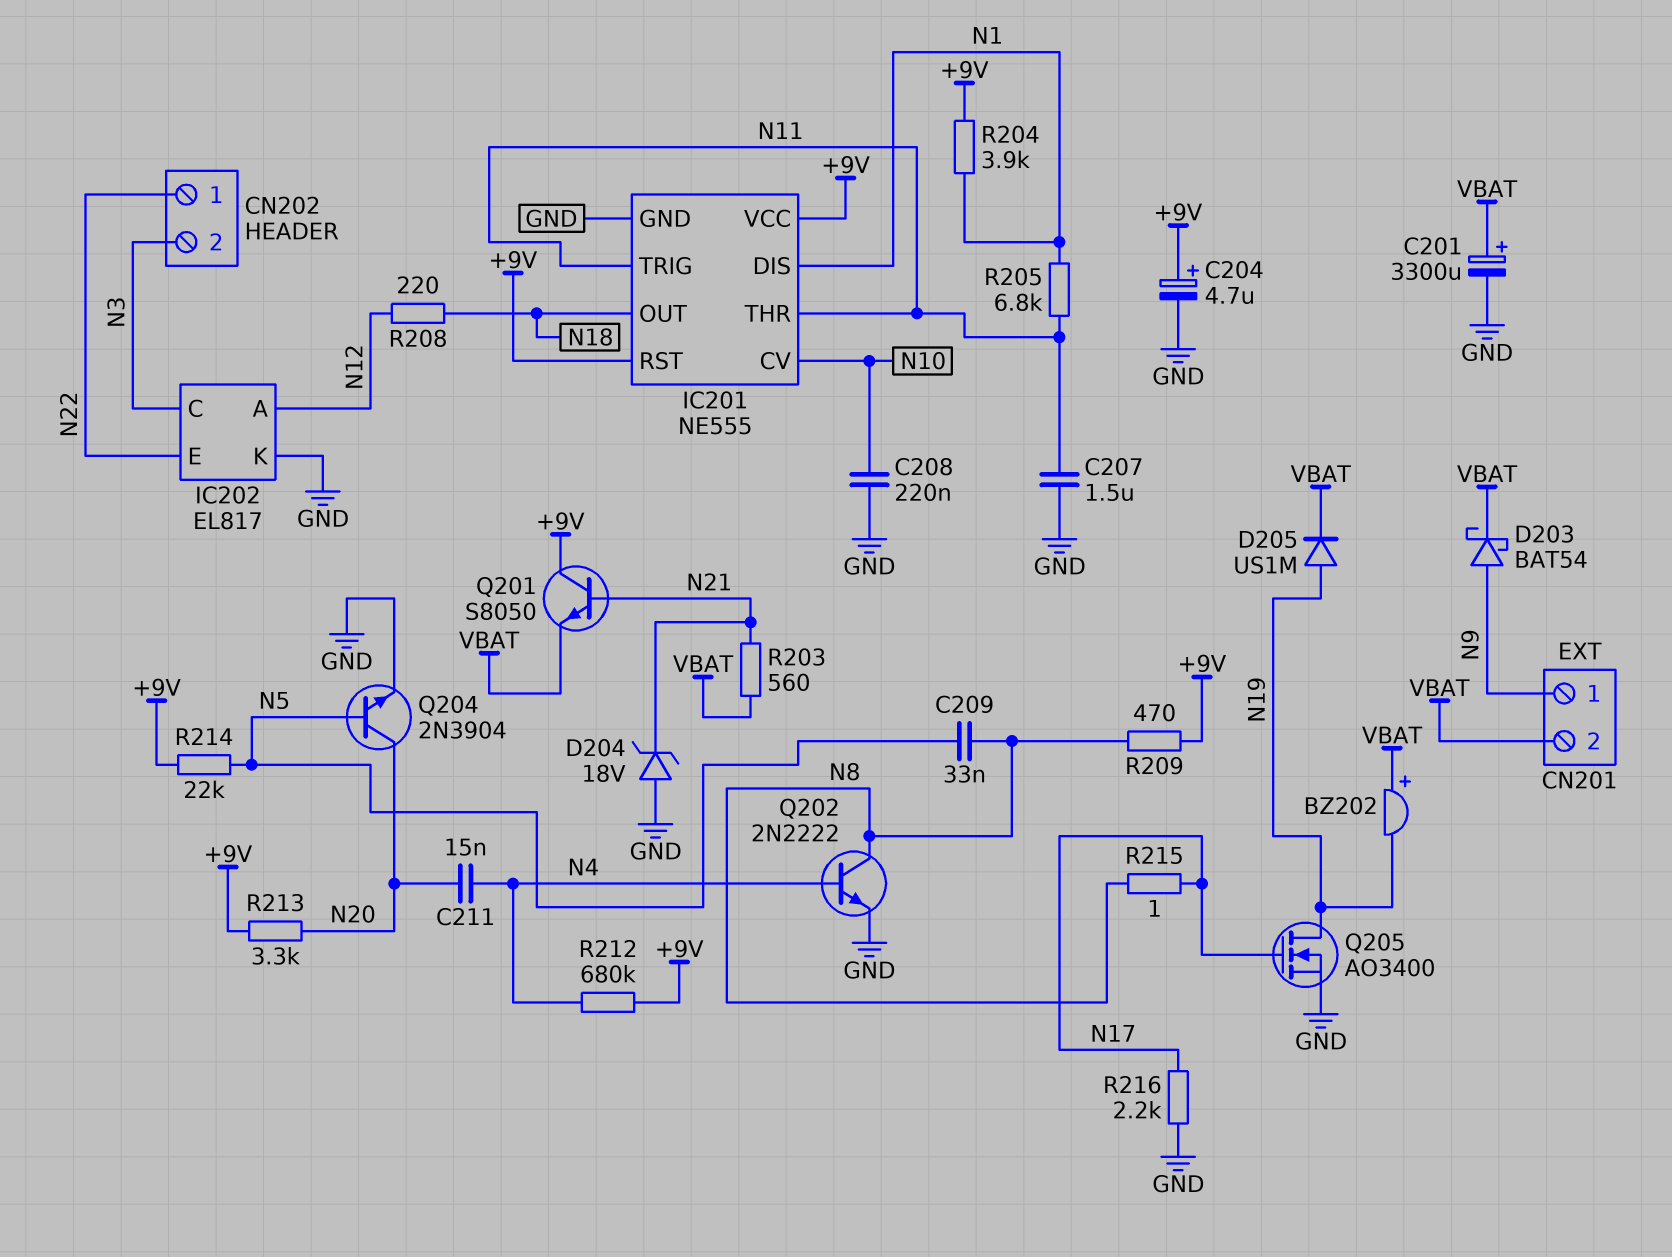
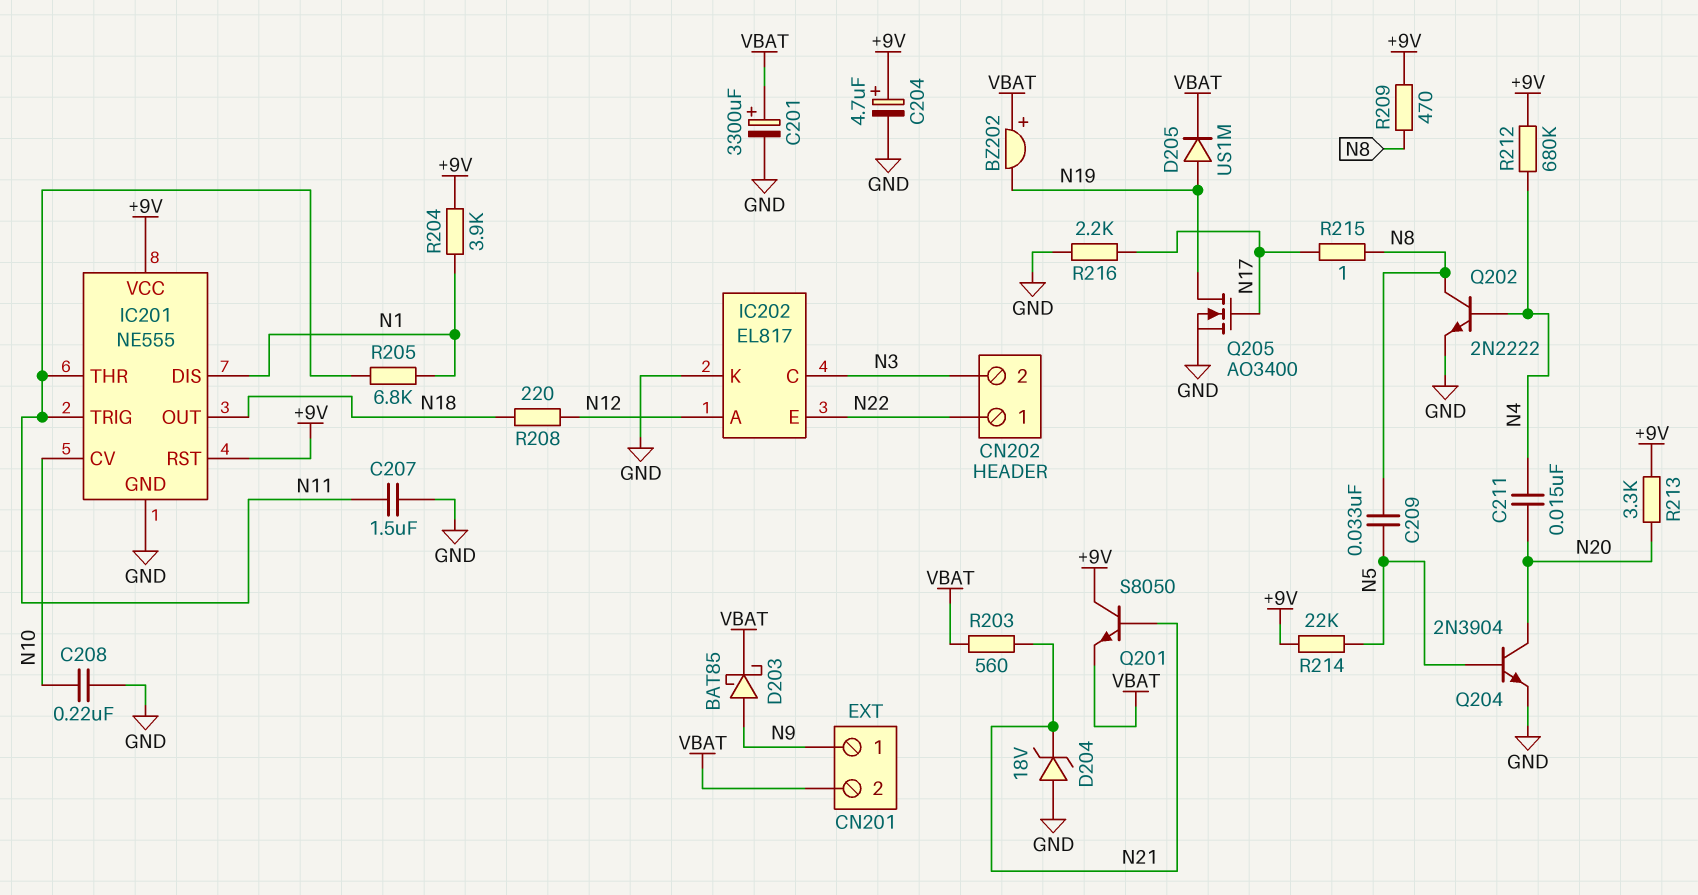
D203: schottky BAT54 (A N9, K VBAT) -> schottky BAT85 (A N9, K VBAT)

